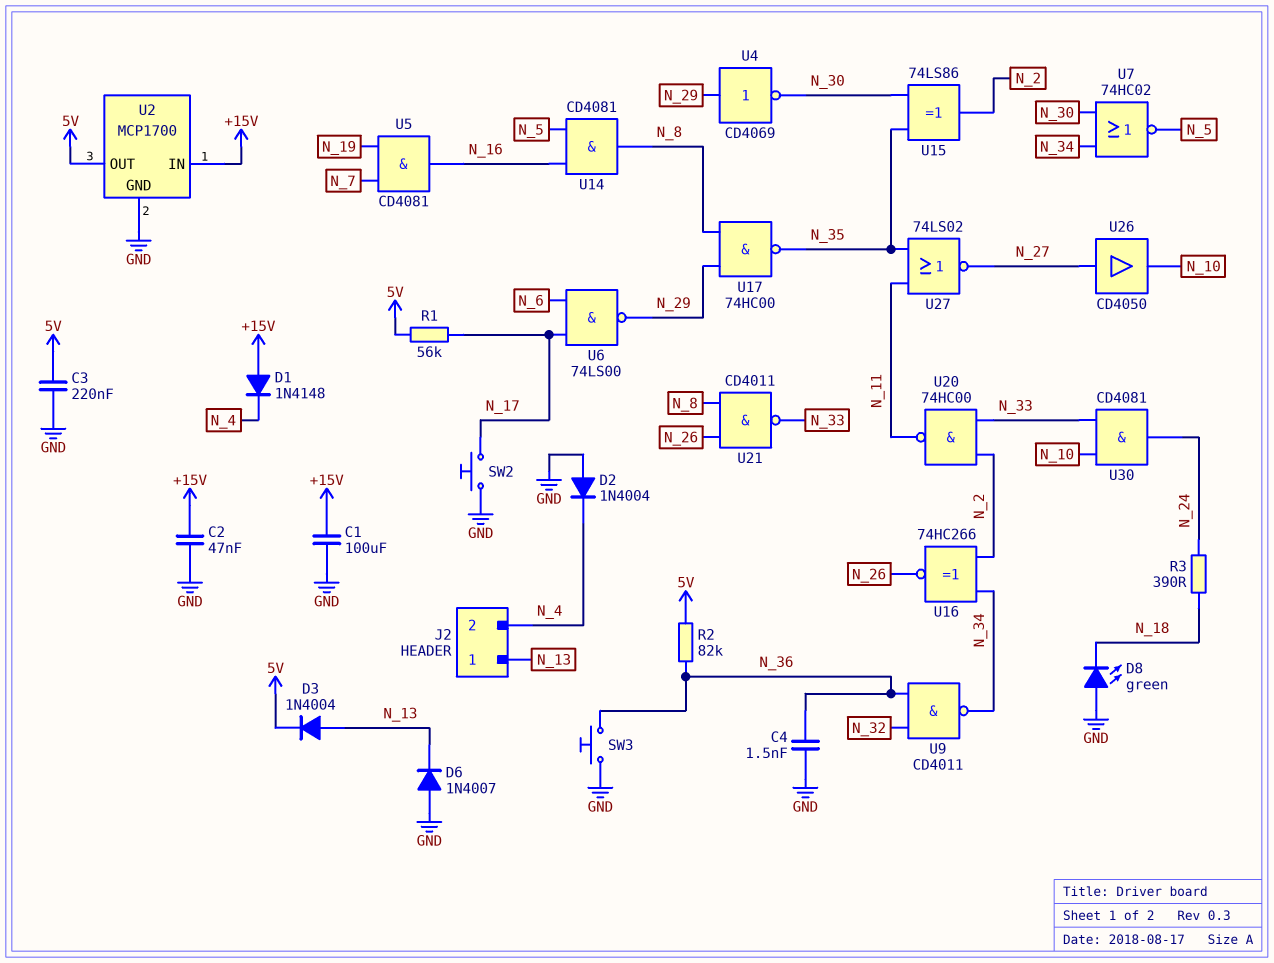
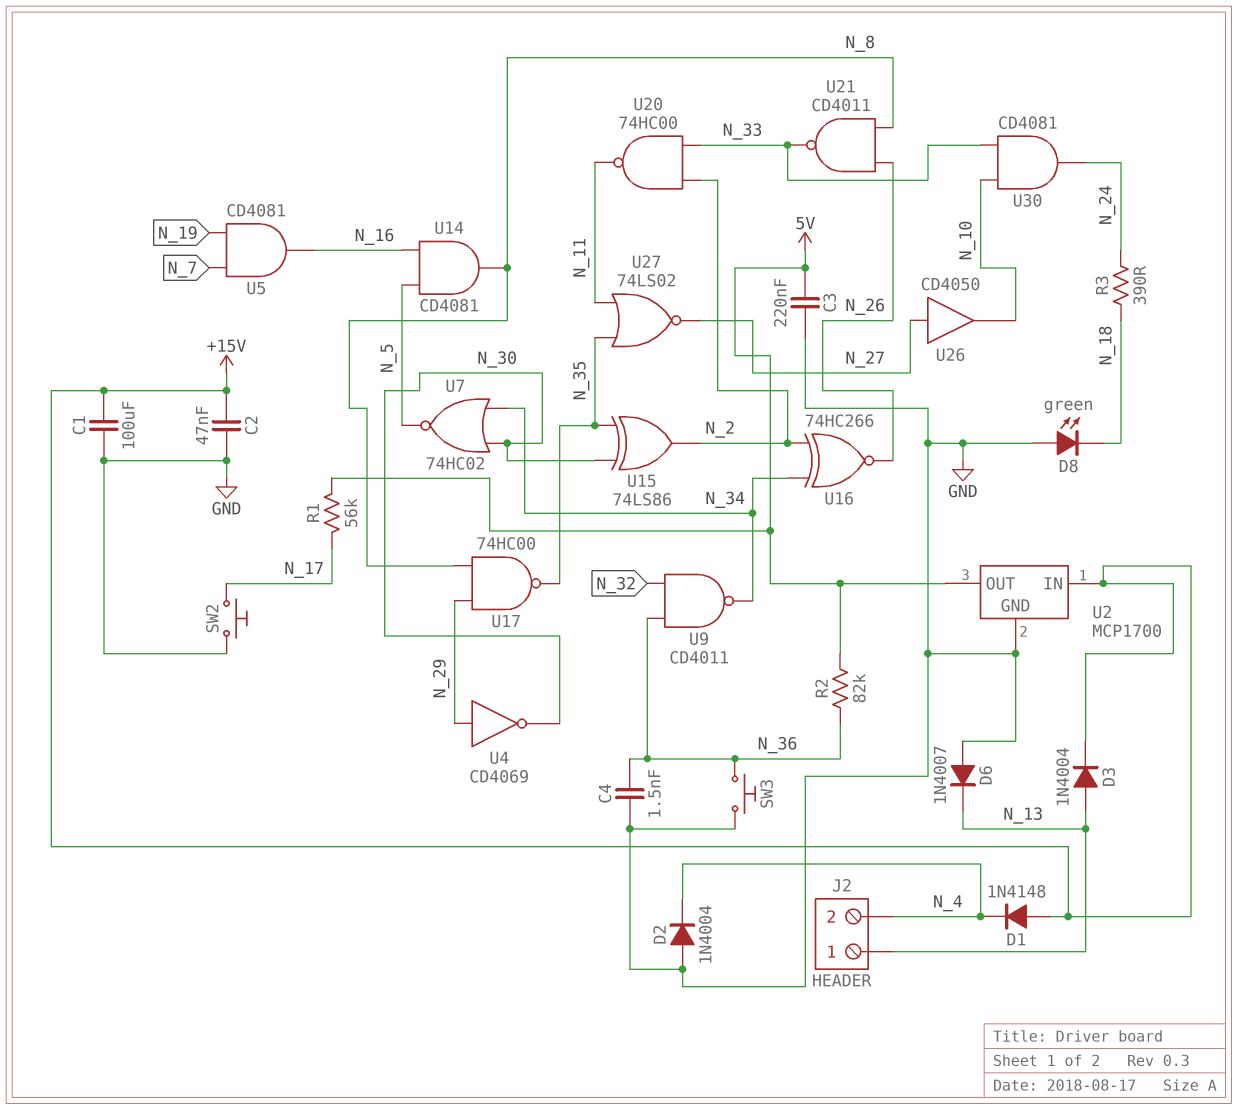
D3: diode 1N4004 (A N_13, K 5V) -> diode 1N4004 (A N_13, K +15V)
U6: NAND 74LS00 (in N_6, in N_17, out N_29) -> none

